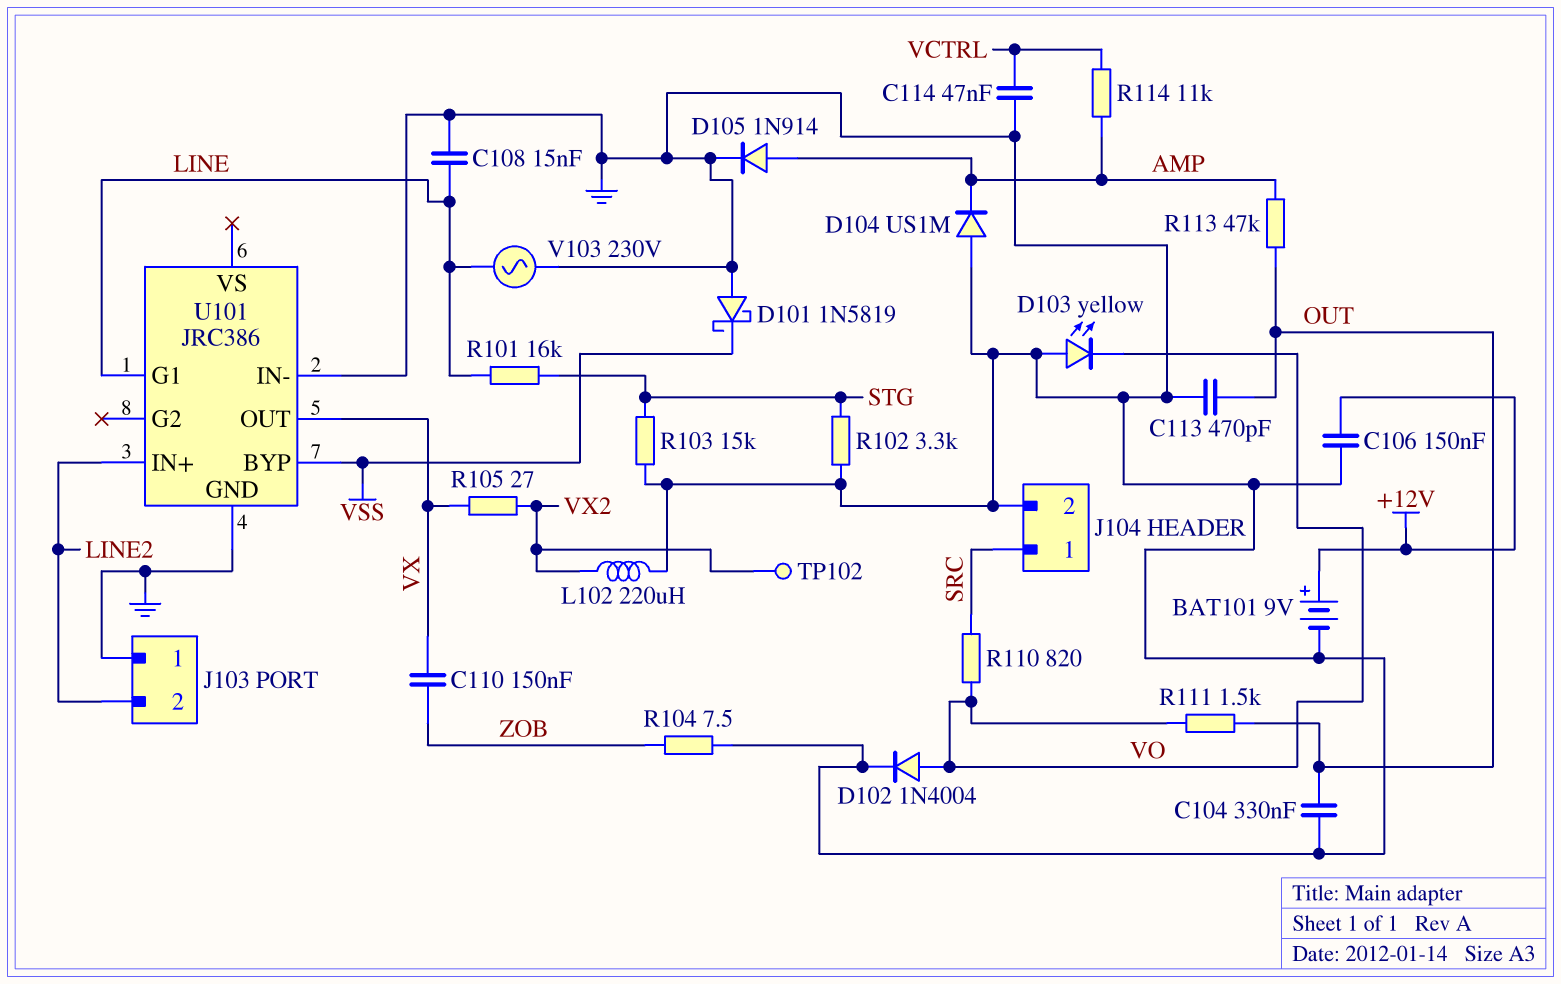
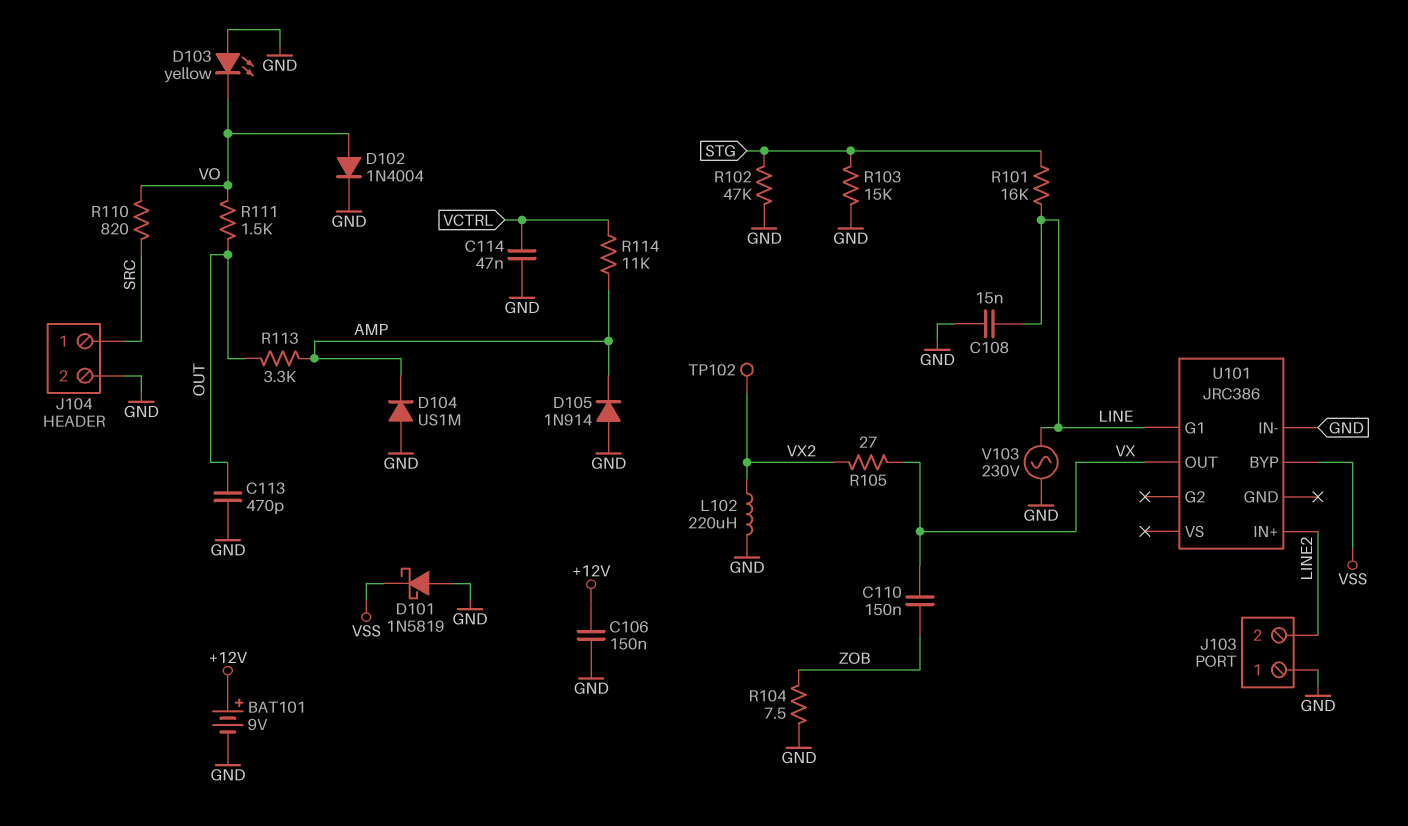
C104: 330nF (GND, OUT) -> none
D105: diode 1N914 (A AMP, K GND) -> diode 1N914 (A GND, K AMP)
R102: 3.3k (GND, STG) -> 47k (GND, STG)
R113: 47k (AMP, OUT) -> 3.3k (AMP, OUT)
U101 pin GND: GND -> none

